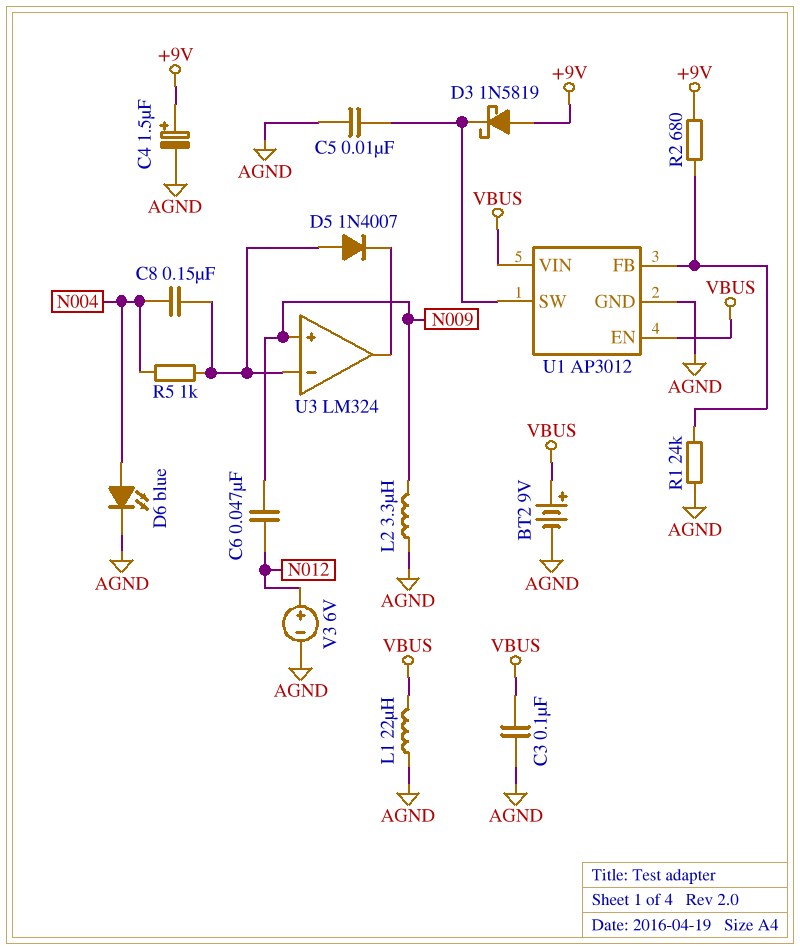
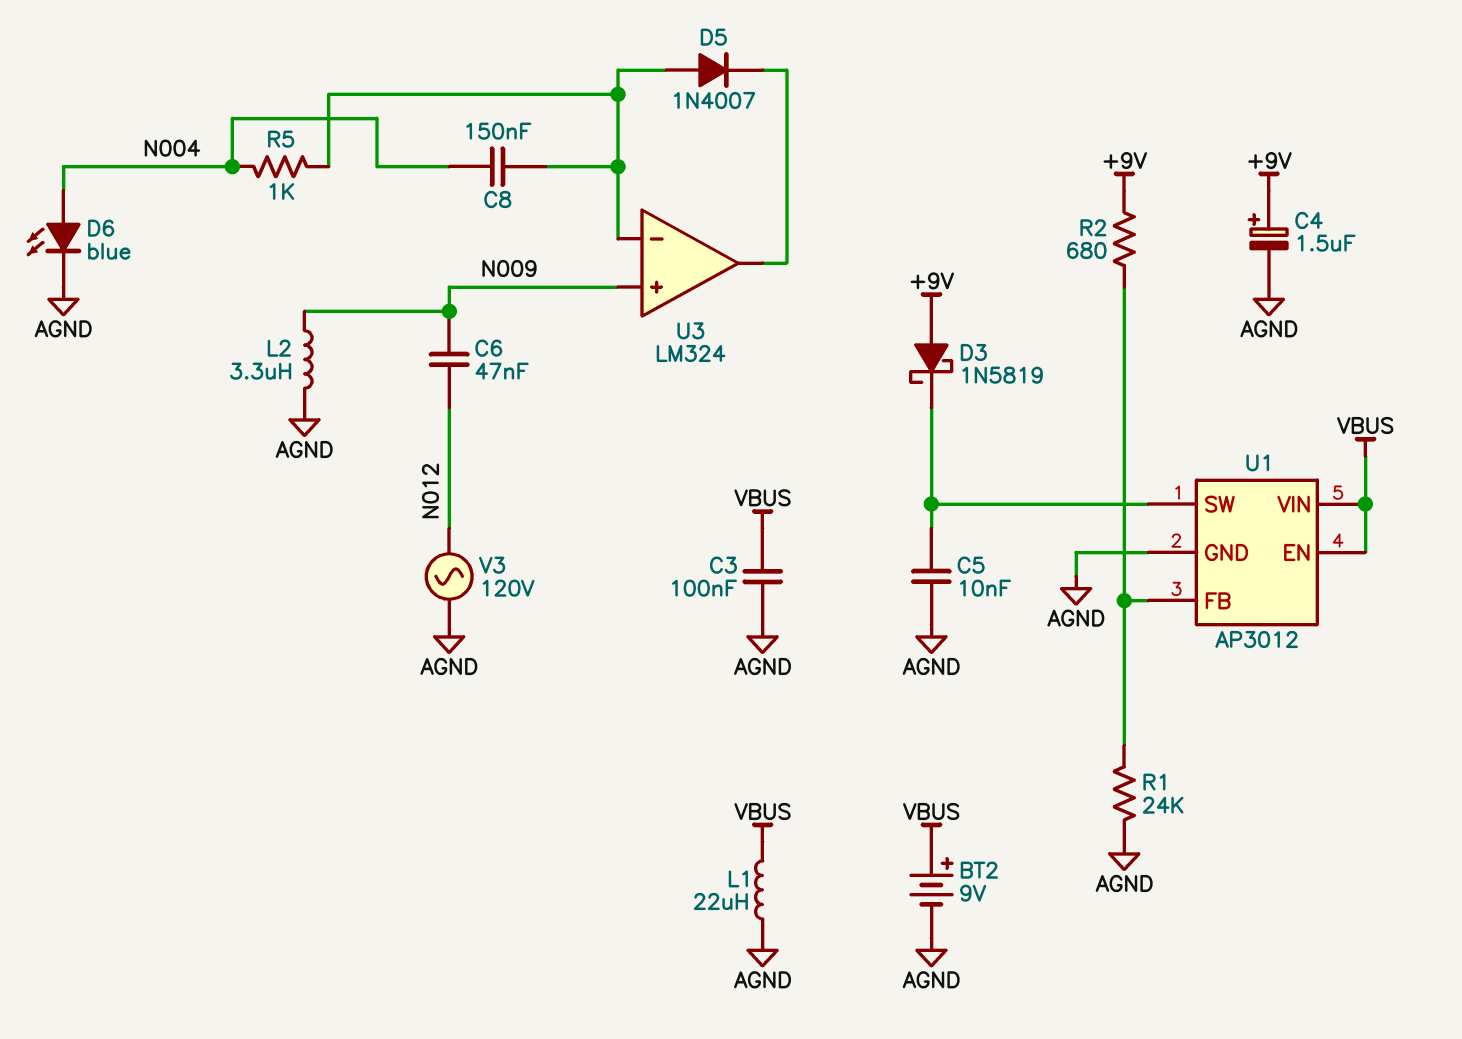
V3: 6V (plus N012, minus AGND) -> AC 120V (AGND, N012)

